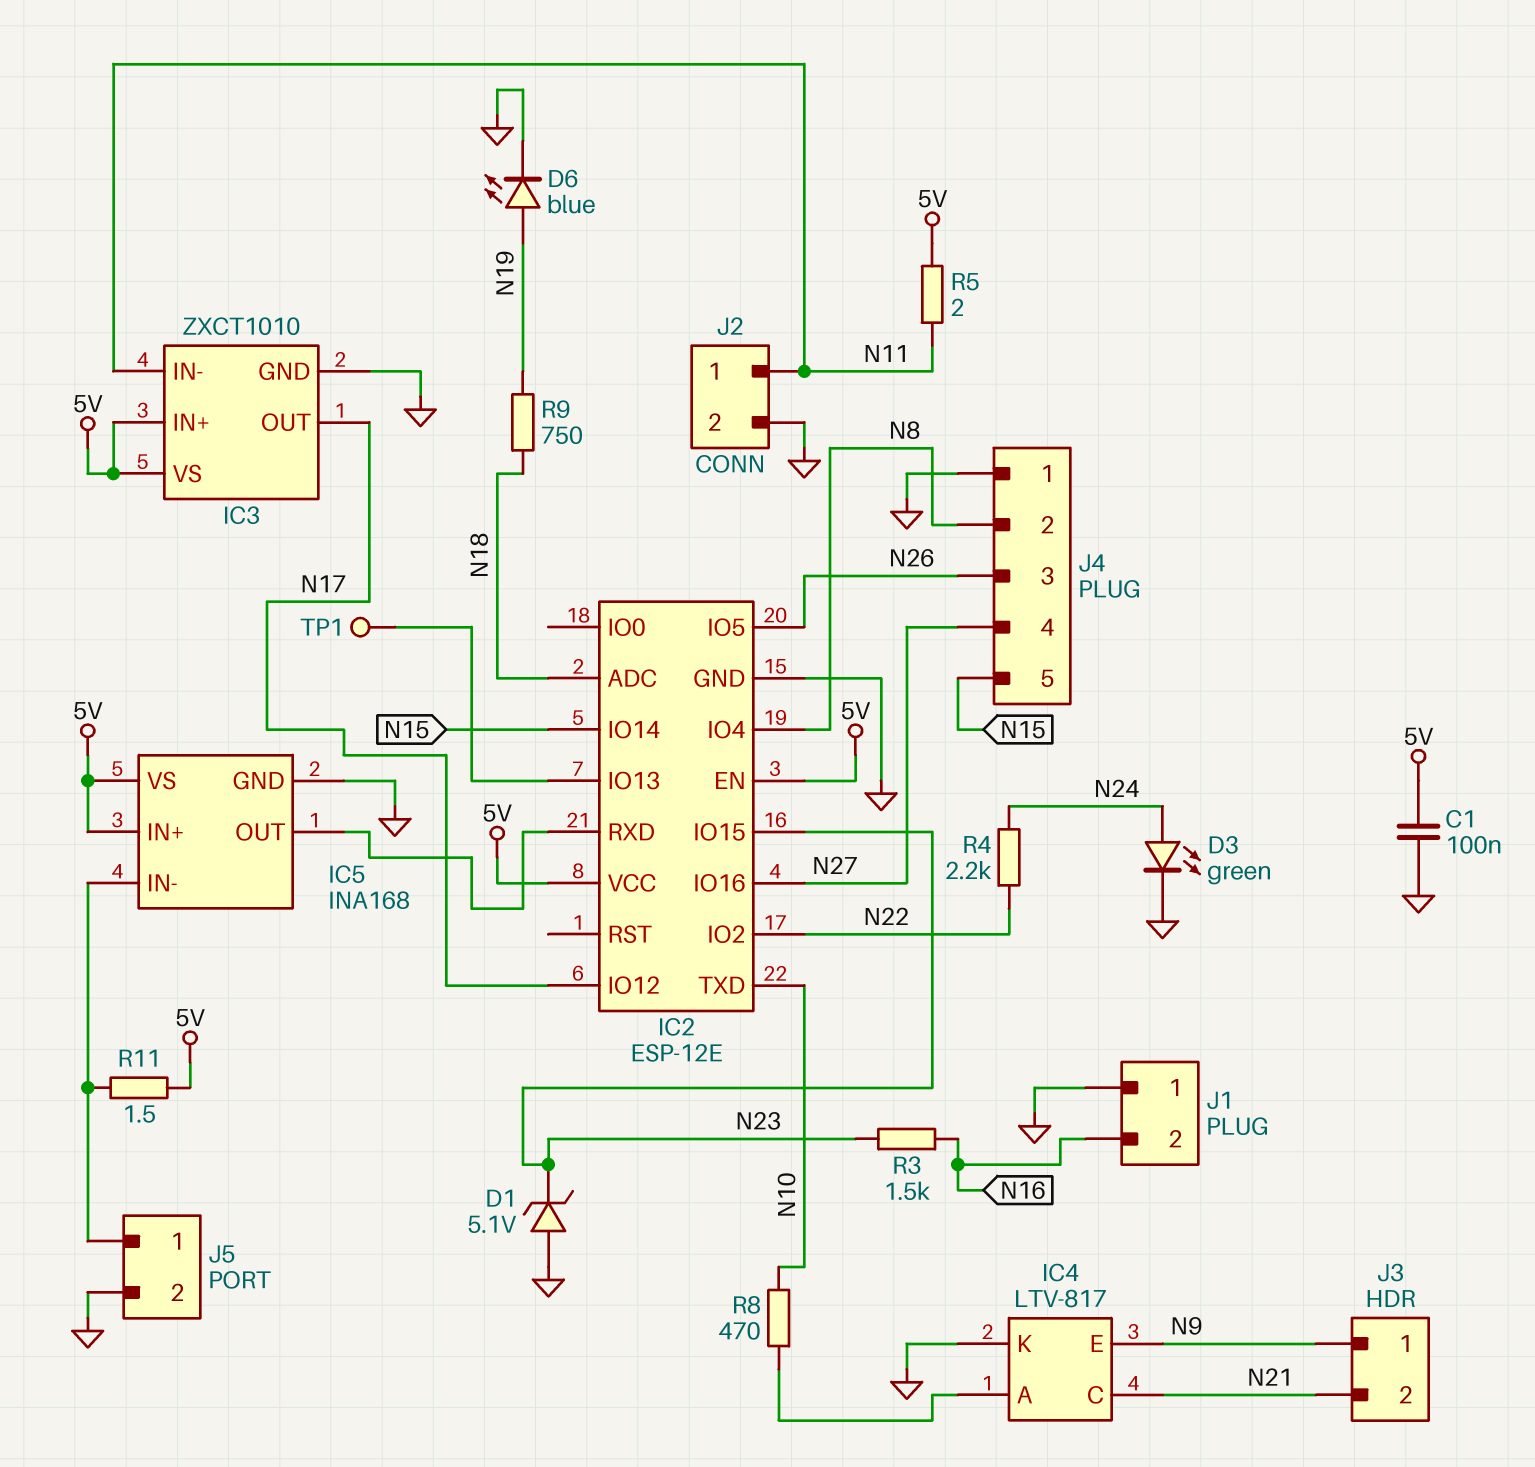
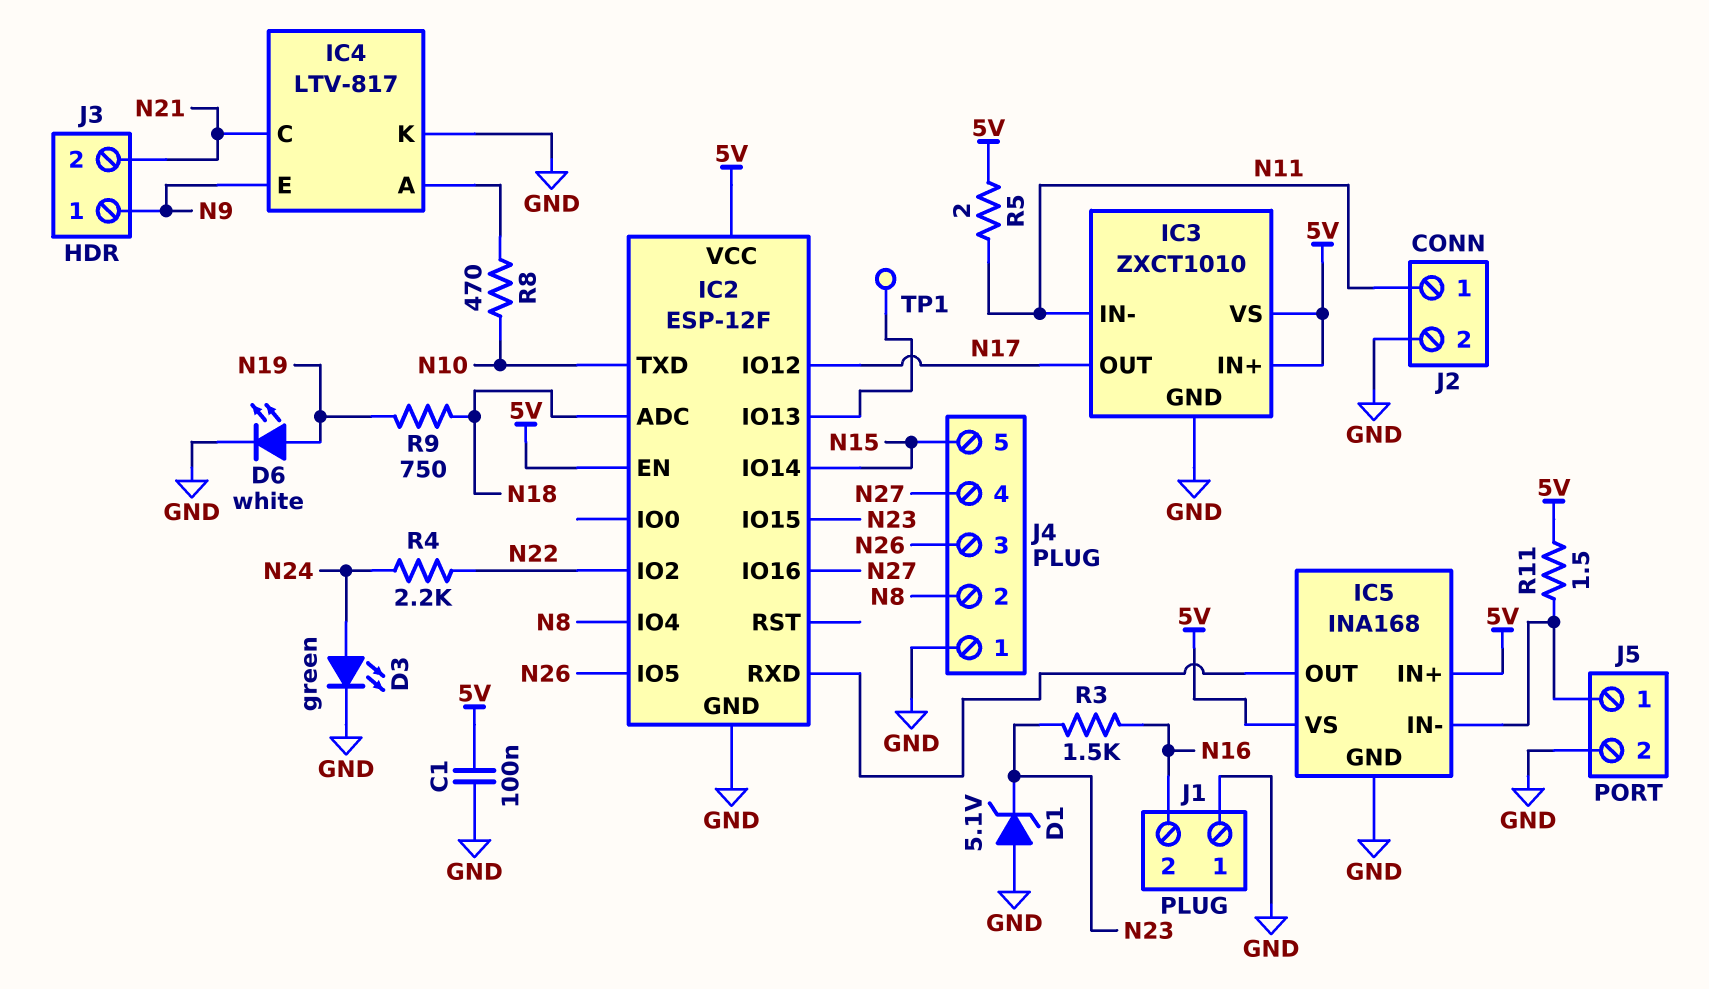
D6: LED blue (A N19, K GND) -> LED white (A N19, K GND)
IC2: ESP-12E -> ESP-12F

